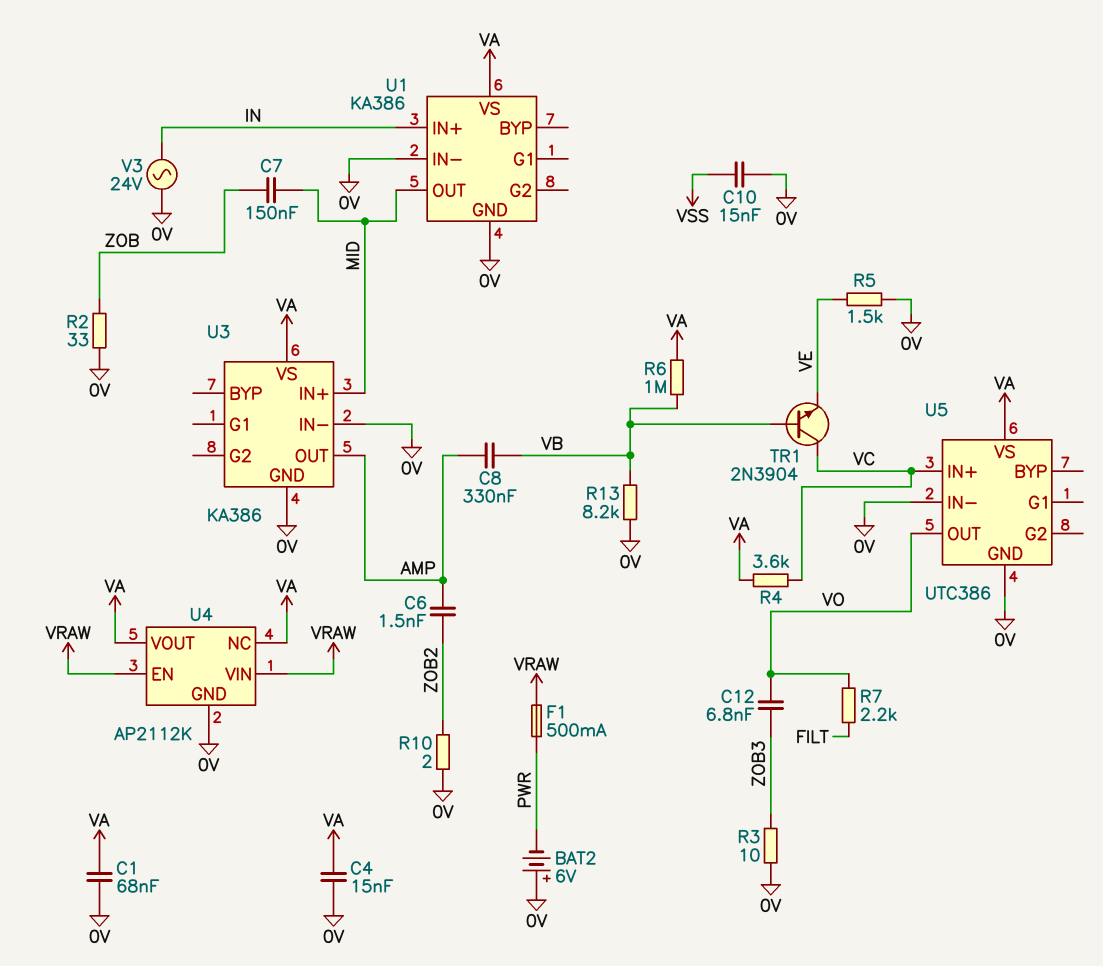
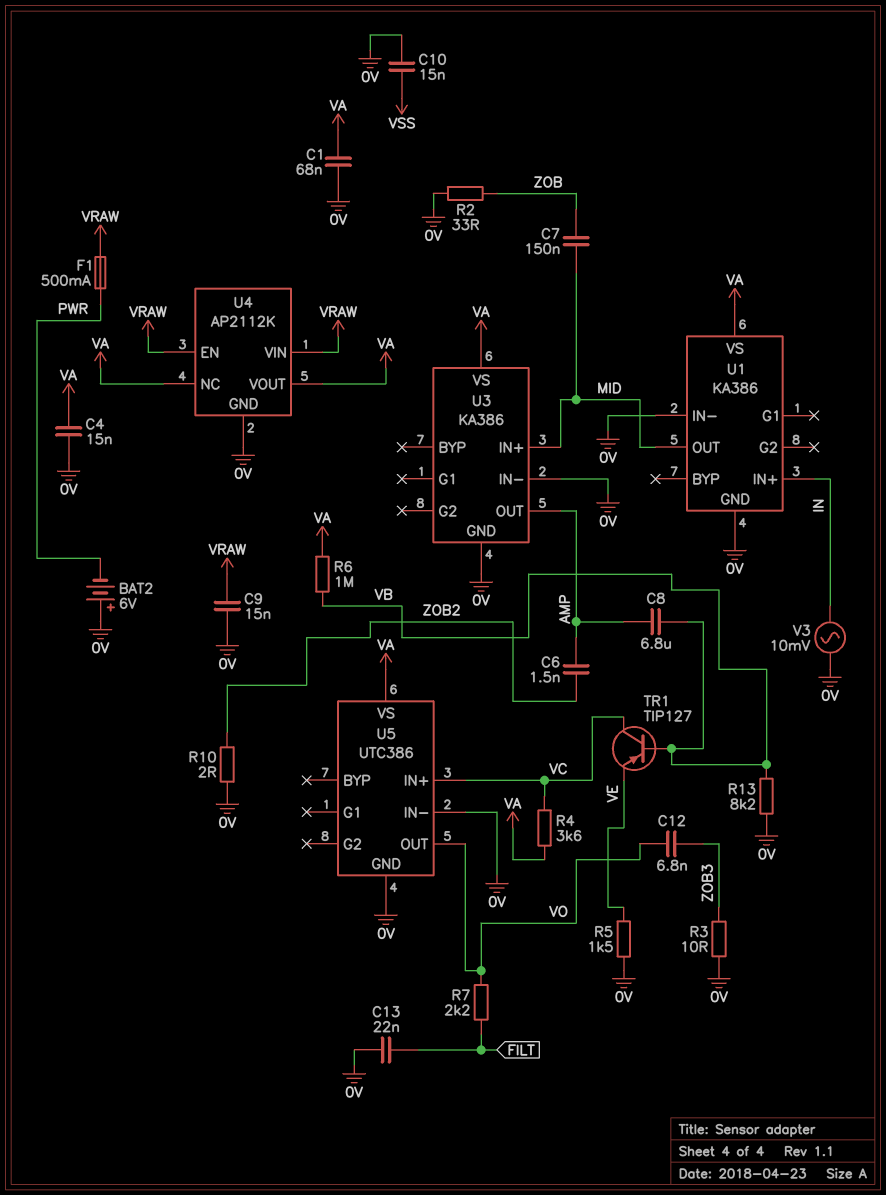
C8: 330nF (AMP, VB) -> 6.8uF (AMP, VB)
C9: none -> 15nF (0V, VRAW)
C13: none -> 22nF (0V, FILT)
TR1: NPN 2N3904 (B VB, C VC, E VE) -> PNP TIP127 (B VB, C VC, E VE)
V3: AC 24V (0V, IN) -> AC 10mV (0V, IN)

